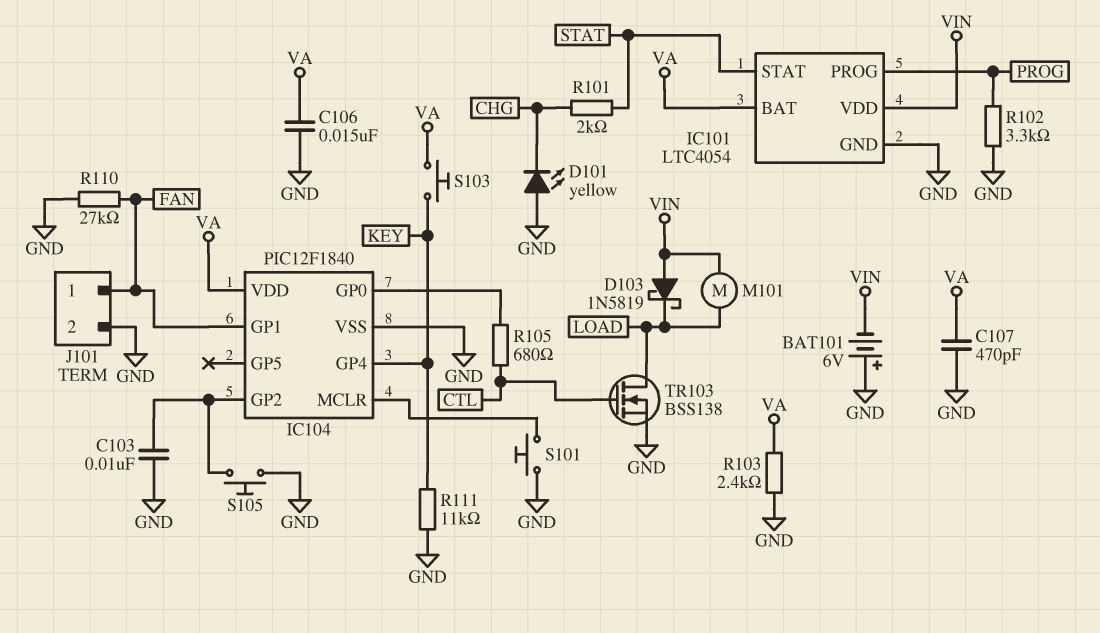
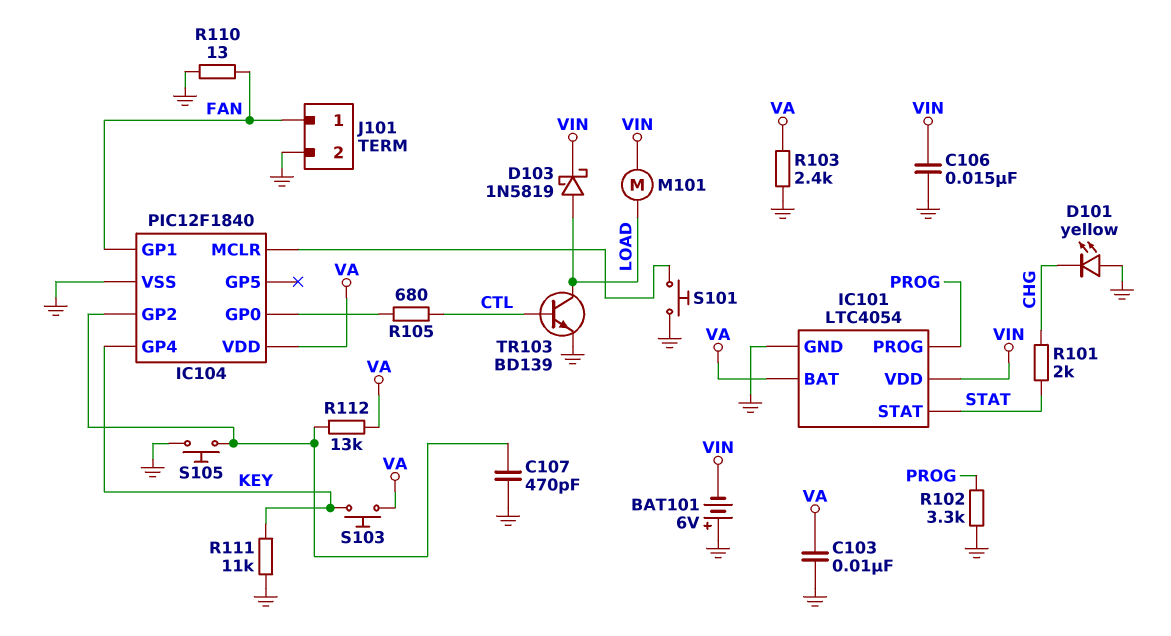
C103: 10nF (GND, IC104/GP2) -> 10nF (GND, VA)
C106: 15nF (GND, VA) -> 15nF (GND, VIN)
C107: 470pF (GND, VA) -> 470pF (GND, IC104/GP2)
D103: schottky 1N5819 (A VIN, K LOAD) -> schottky 1N5819 (A LOAD, K VIN)
R110: 27k (FAN, GND) -> 13 (FAN, GND)
R112: none -> 13k (IC104/GP2, VA)
TR103: NMOS BSS138 (G CTL, D LOAD, S GND) -> NPN BD139 (B CTL, C LOAD, E GND)

